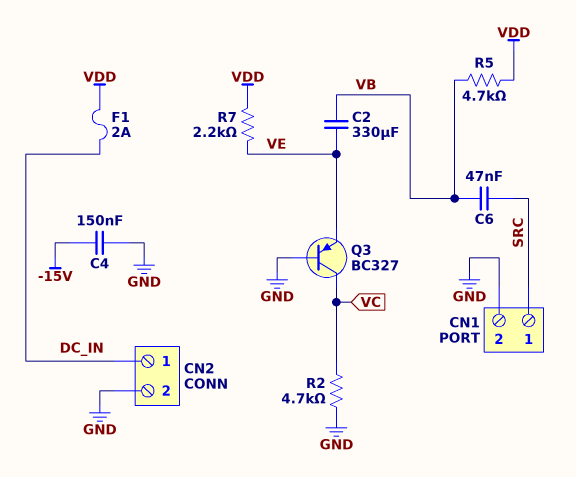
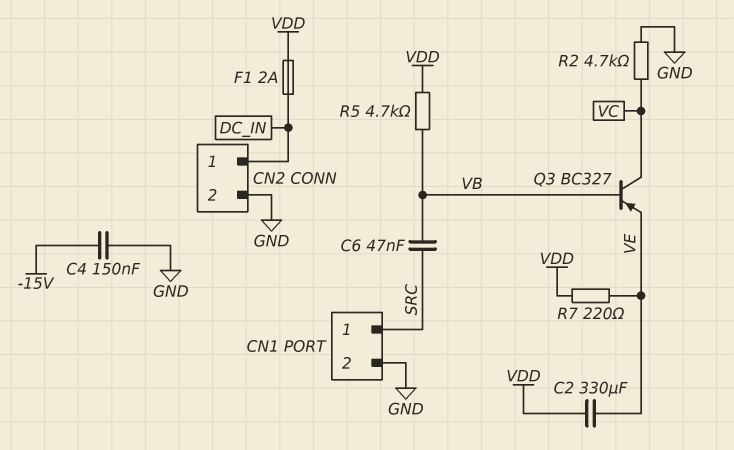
C2: 330uF (VB, VE) -> 330uF (VDD, VE)
Q3: PNP BC327 (B GND, C VC, E VE) -> PNP BC327 (B VB, C VC, E VE)
R7: 2.2k (VDD, VE) -> 220 (VDD, VE)

